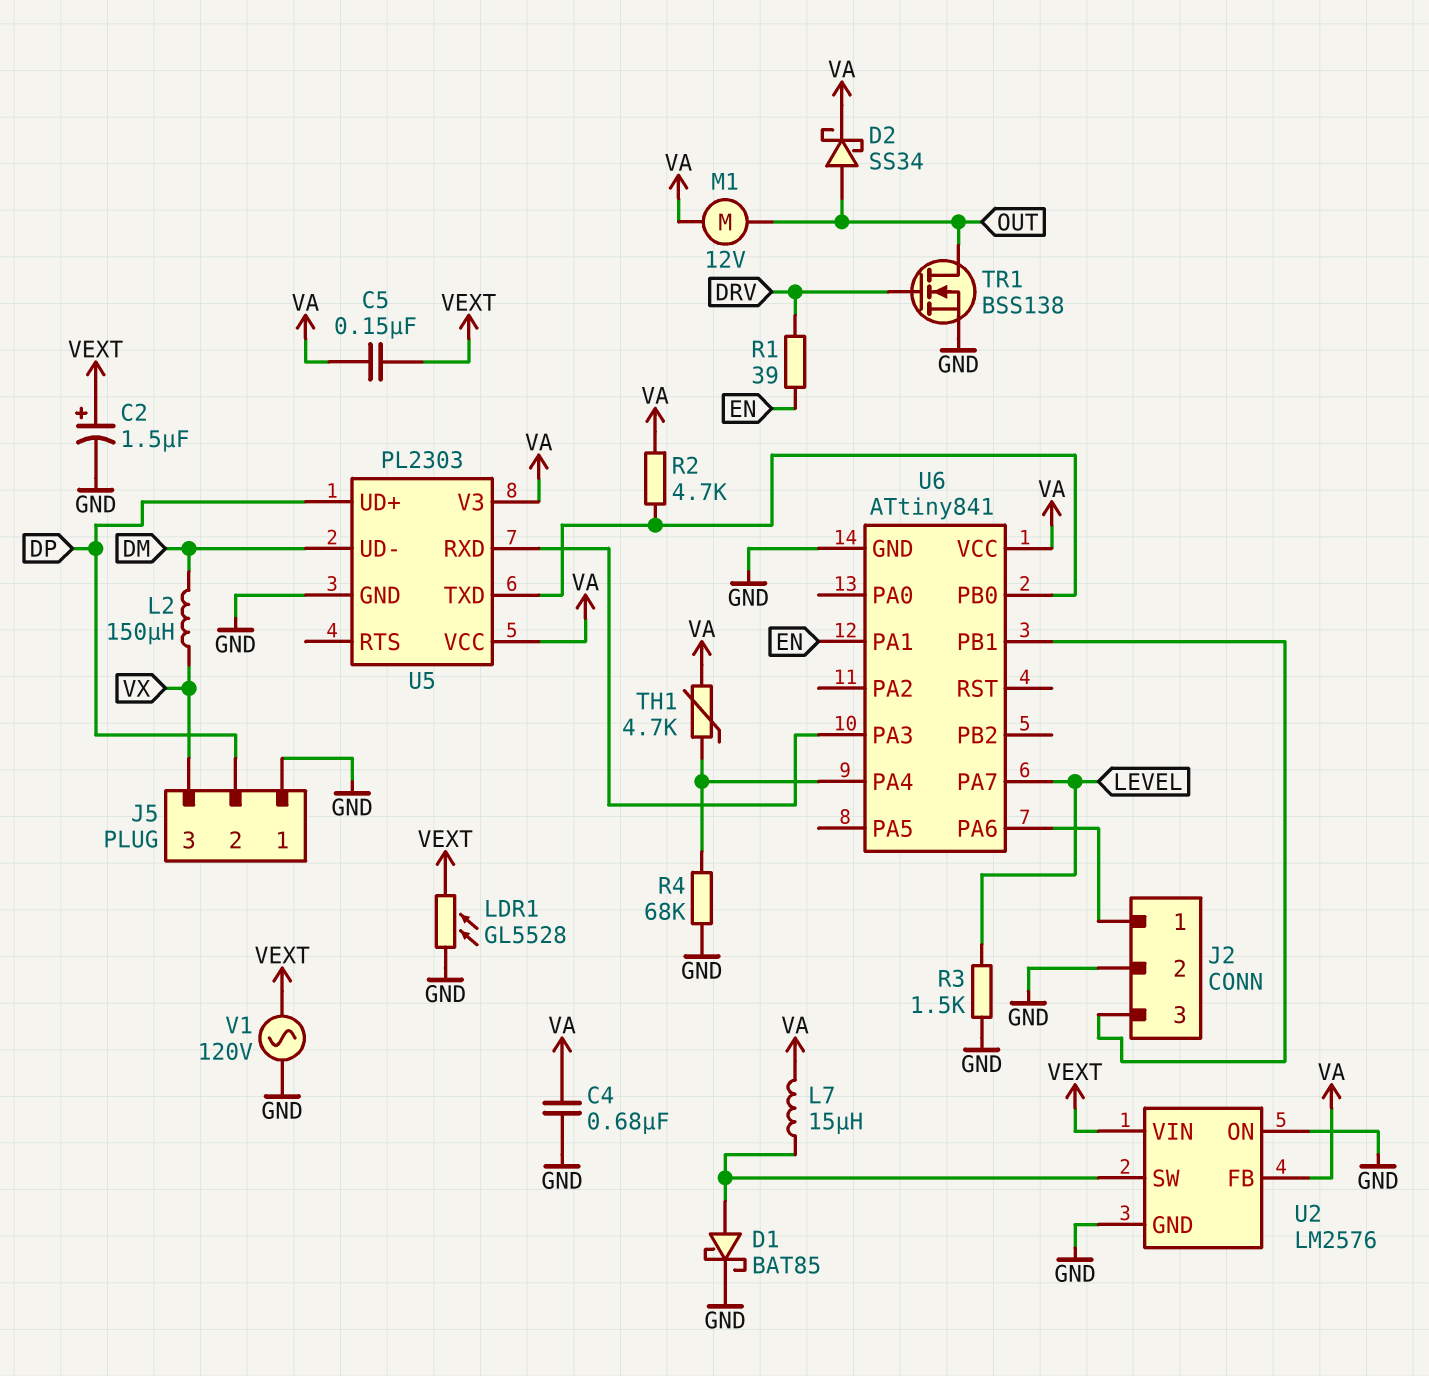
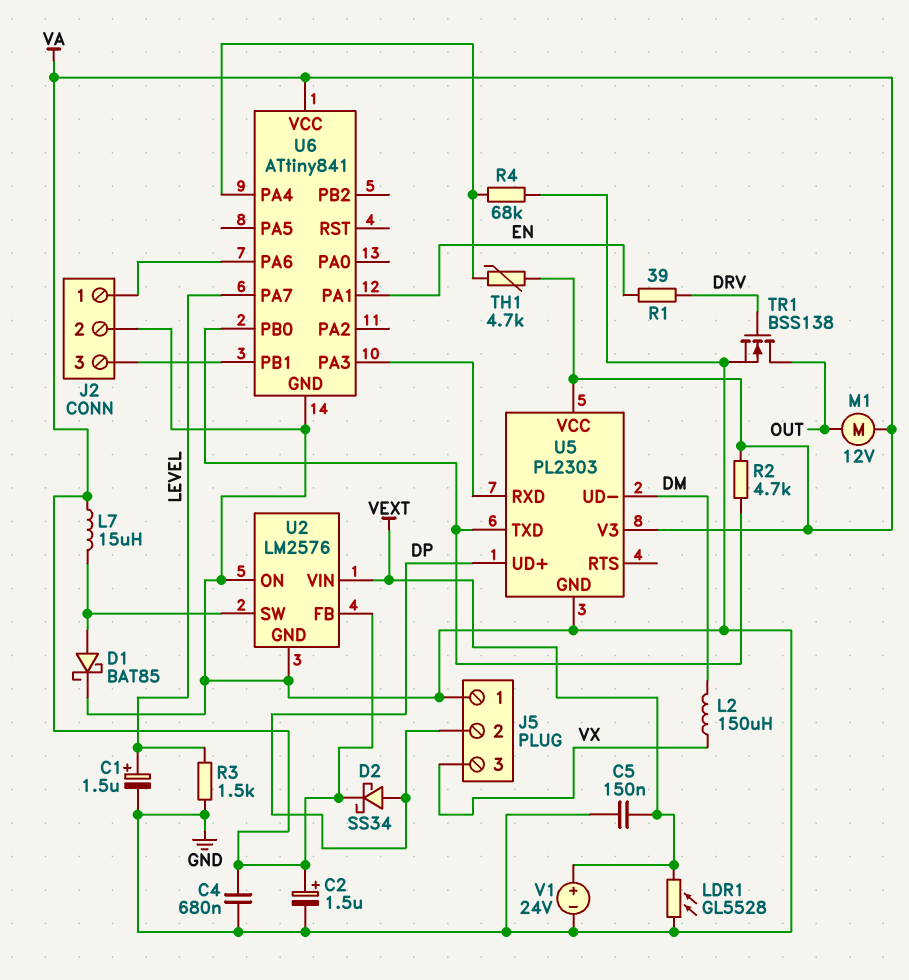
C1: none -> 1.5uF (plus LEVEL, minus GND)
C2: 1.5uF (plus VEXT, minus GND) -> 1.5uF (plus VA, minus GND)
C5: 150nF (VA, VEXT) -> 150nF (GND, VEXT)
D2: schottky SS34 (A OUT, K VA) -> schottky SS34 (A DP, K VA)
V1: AC 120V (GND, VEXT) -> 24V (plus VEXT, minus GND)

